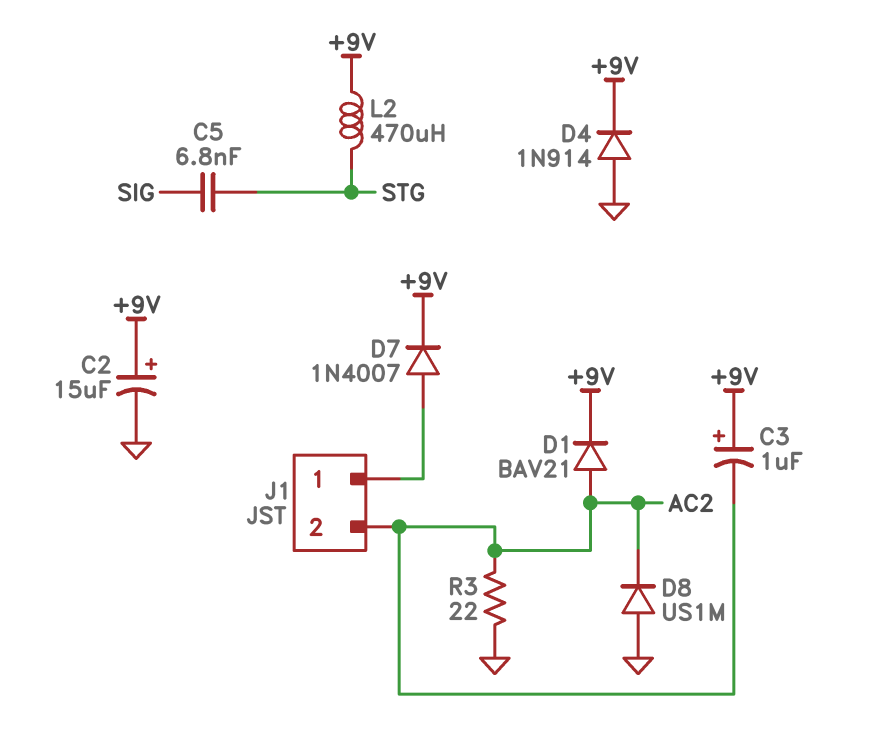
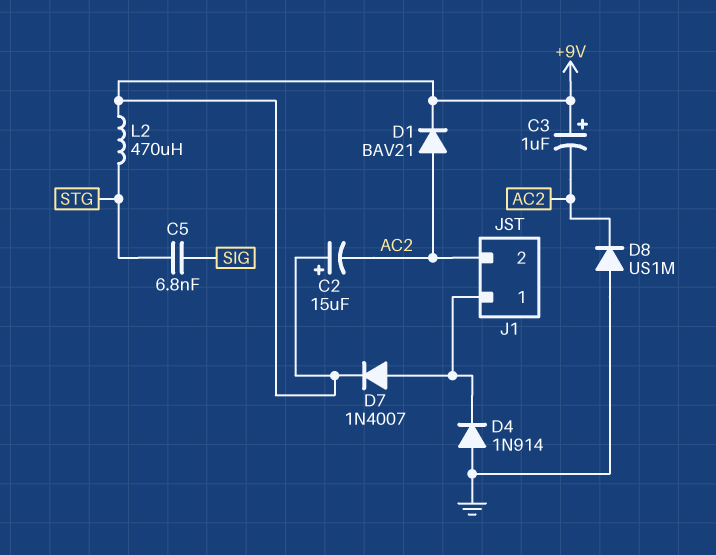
C2: 15uF (plus +9V, minus GND) -> 15uF (plus +9V, minus AC2)
D4: diode 1N914 (A GND, K +9V) -> diode 1N914 (A GND, K J1/1)
R3: 22 (AC2, GND) -> none

